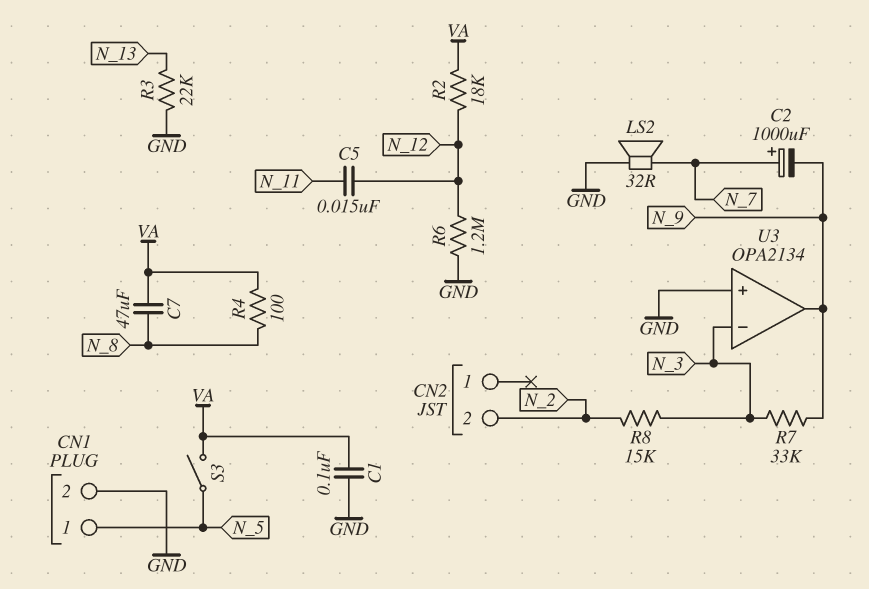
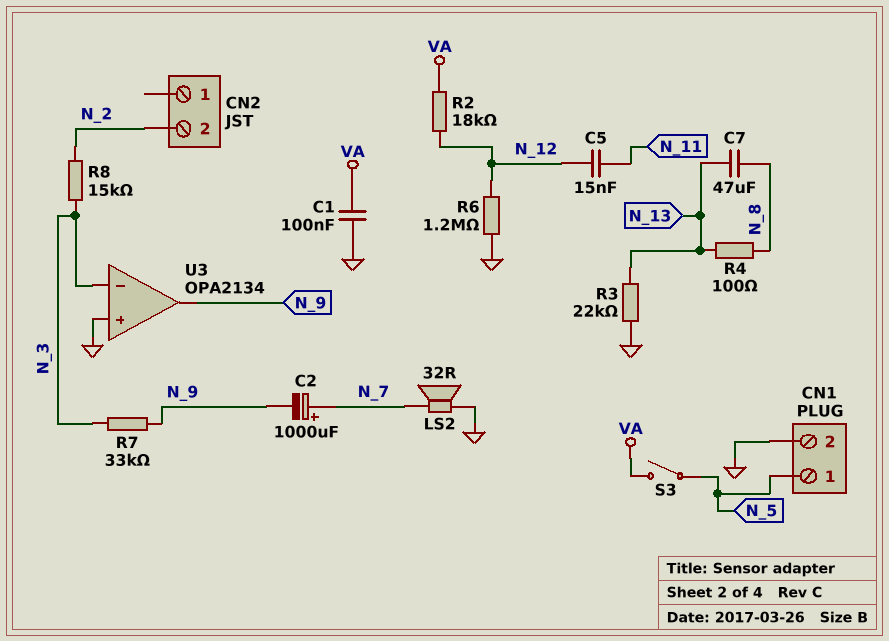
C7: 47uF (N_8, VA) -> 47uF (N_8, N_13)
R4: 100 (N_8, VA) -> 100 (N_8, N_13)

